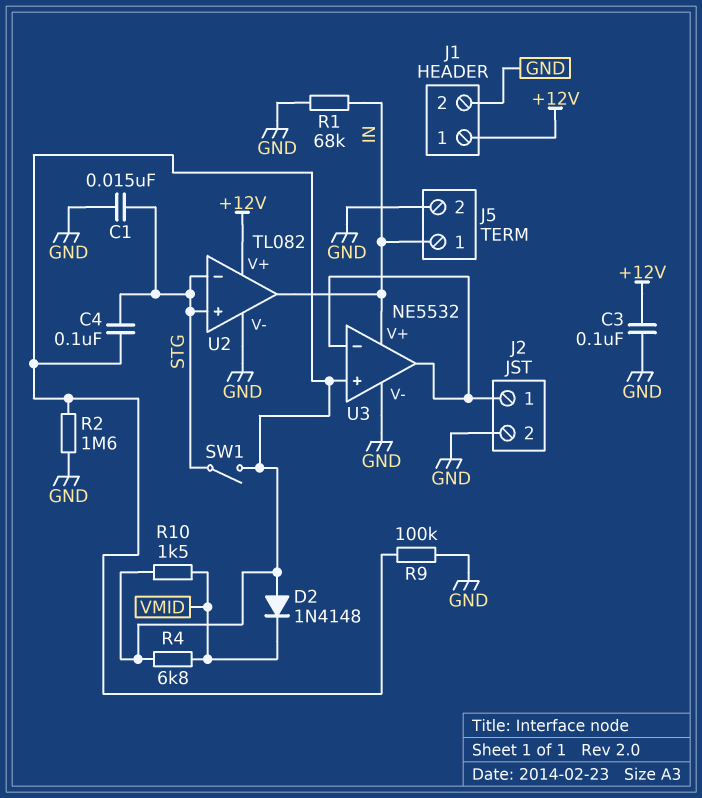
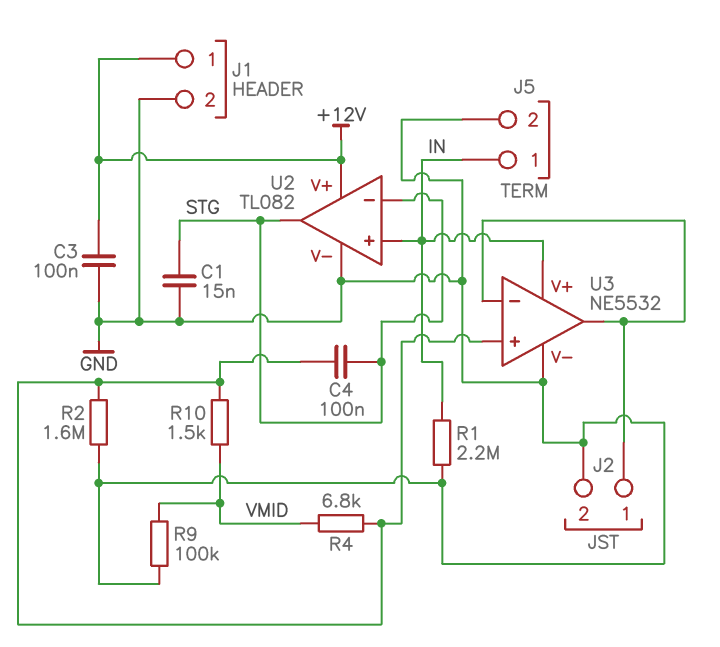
D2: diode 1N4148 (A U3/in+, K VMID) -> none
R1: 68k (GND, IN) -> 2.2M (GND, IN)
R9: 100k (GND, U3/in+) -> 100k (GND, VMID)
SW1: switch (STG, U3/in+) -> none
U2 pin in+: STG -> IN
U2 pin out: IN -> STG

